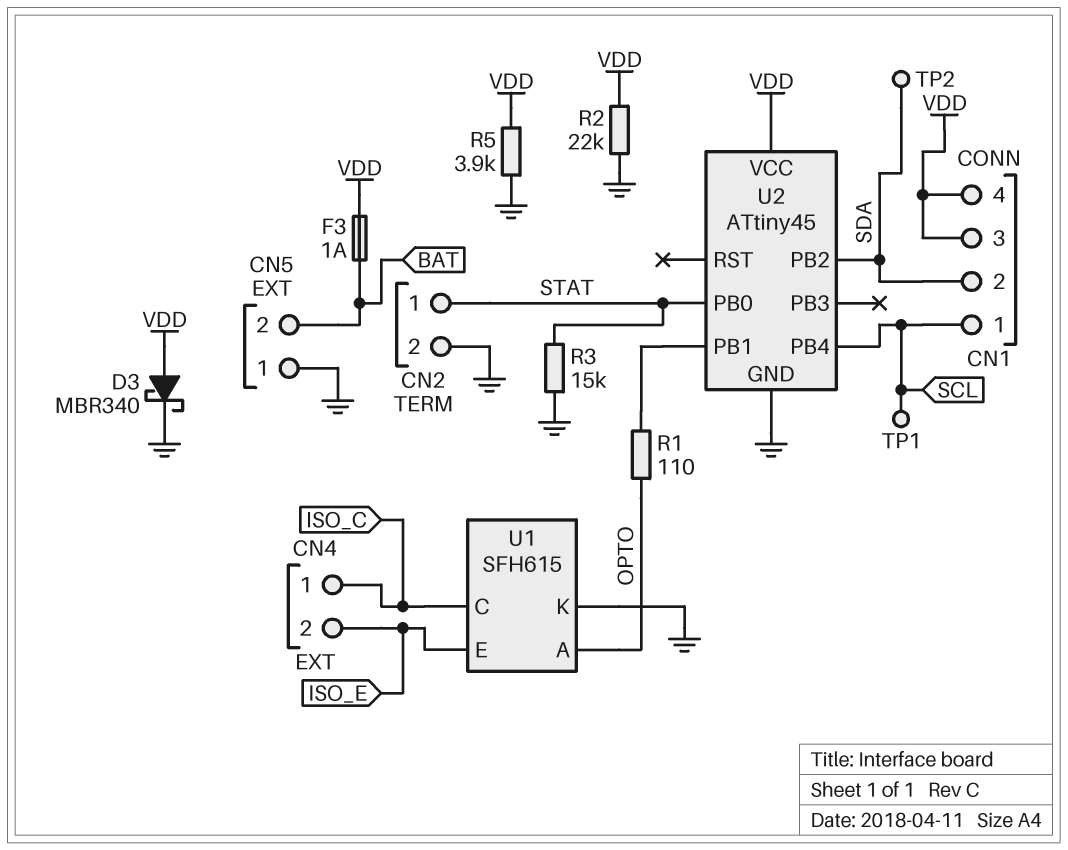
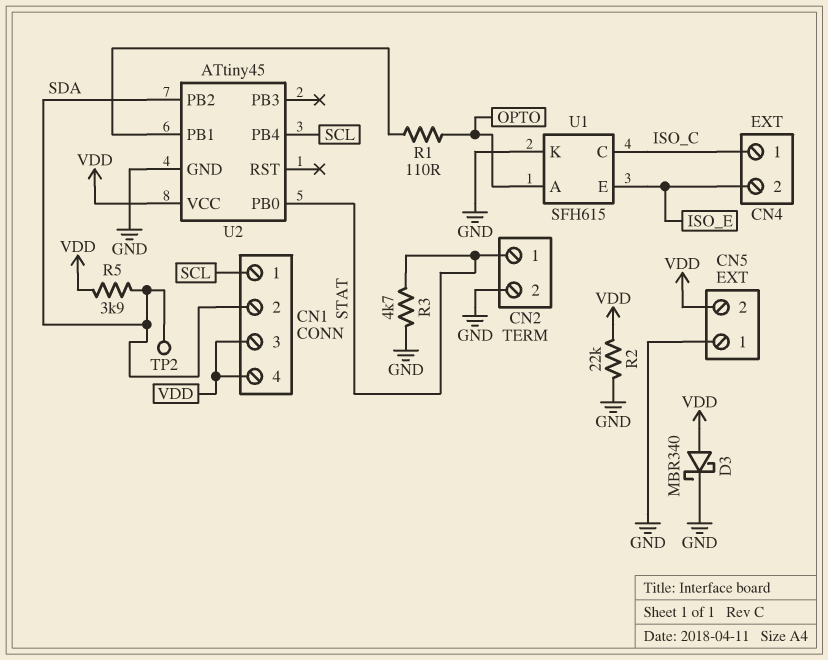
CN5 pin 2: BAT -> VDD
F3: 1A (BAT, VDD) -> none
R3: 15k (GND, STAT) -> 4.7k (GND, STAT)
R5: 3.9k (GND, VDD) -> 3.9k (SDA, VDD)
TP1: test point (SCL) -> none

